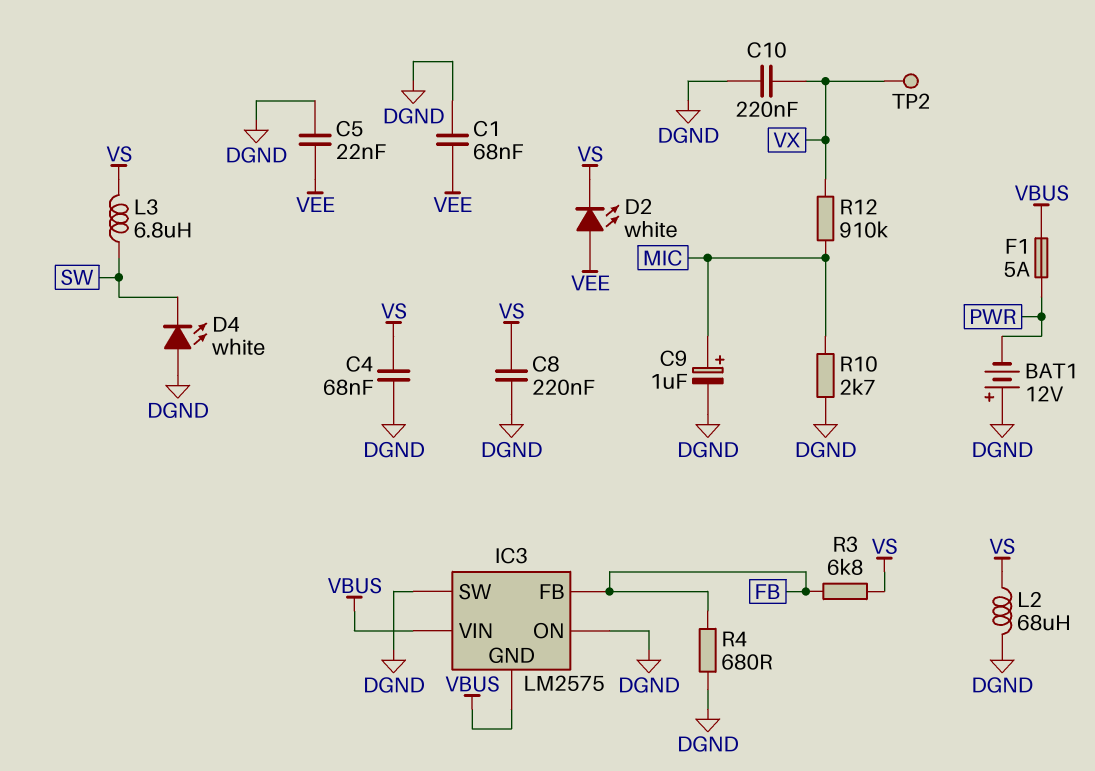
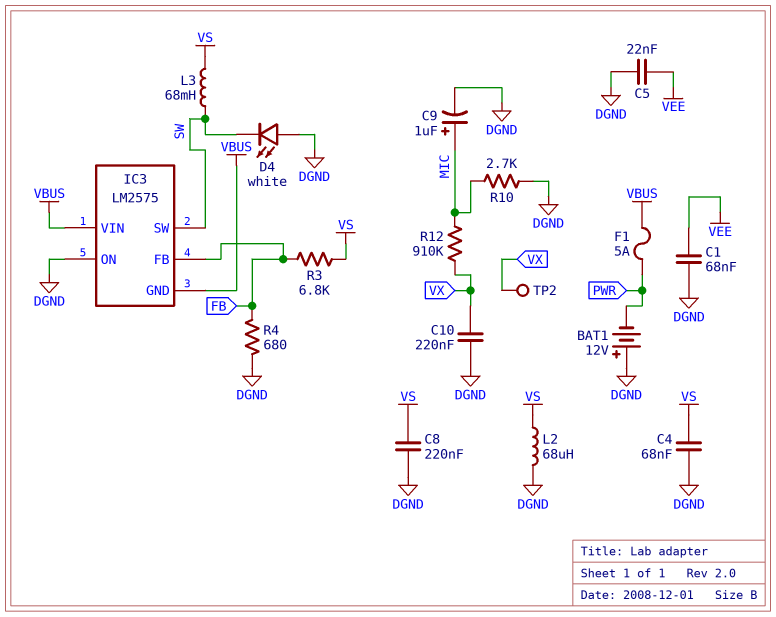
D2: LED white (A VEE, K VS) -> none
IC3 pin SW: DGND -> SW
L3: 6.8uH (SW, VS) -> 68mH (SW, VS)

